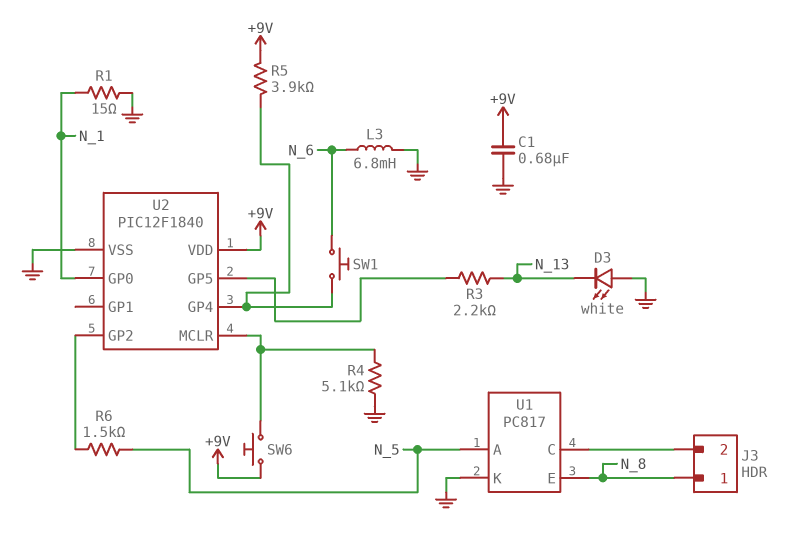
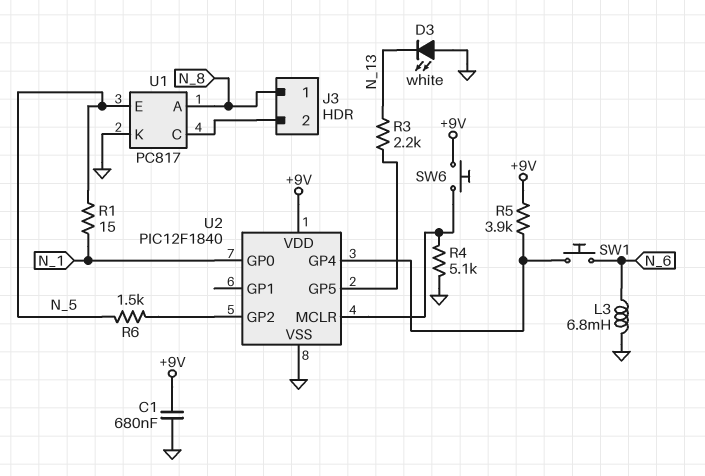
R1: 15 (GND, N_1) -> 15 (N_1, N_5)
U1 pin A: N_5 -> N_8
U1 pin E: N_8 -> N_5

